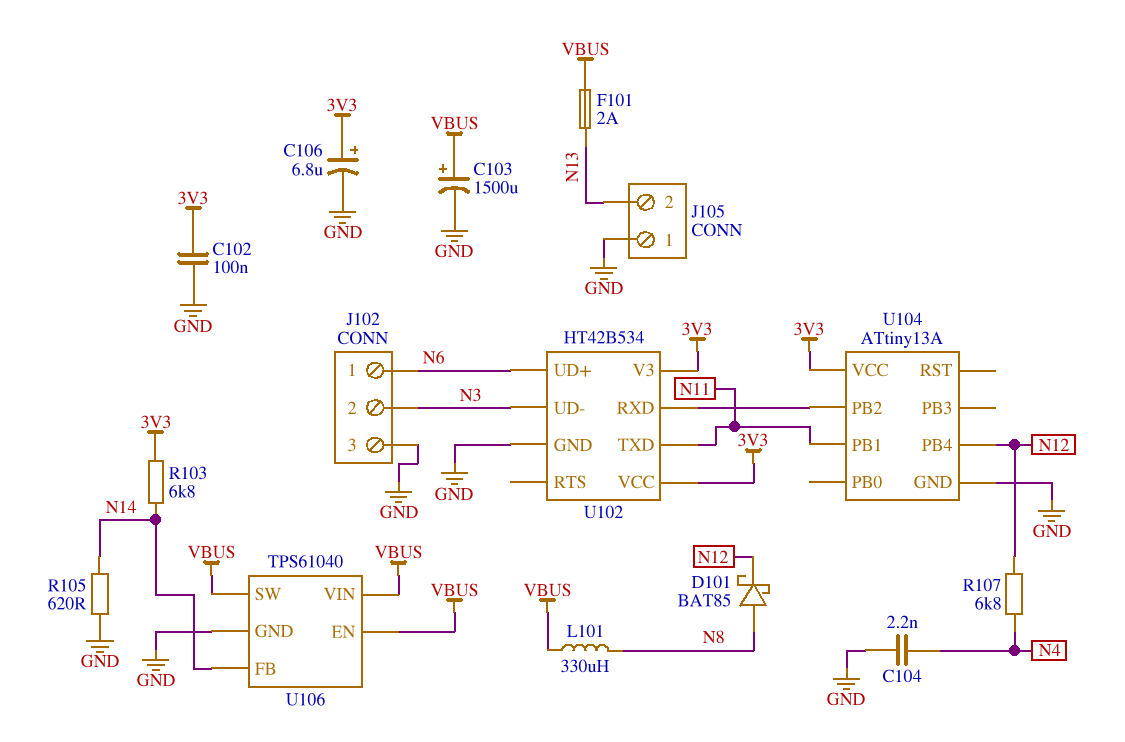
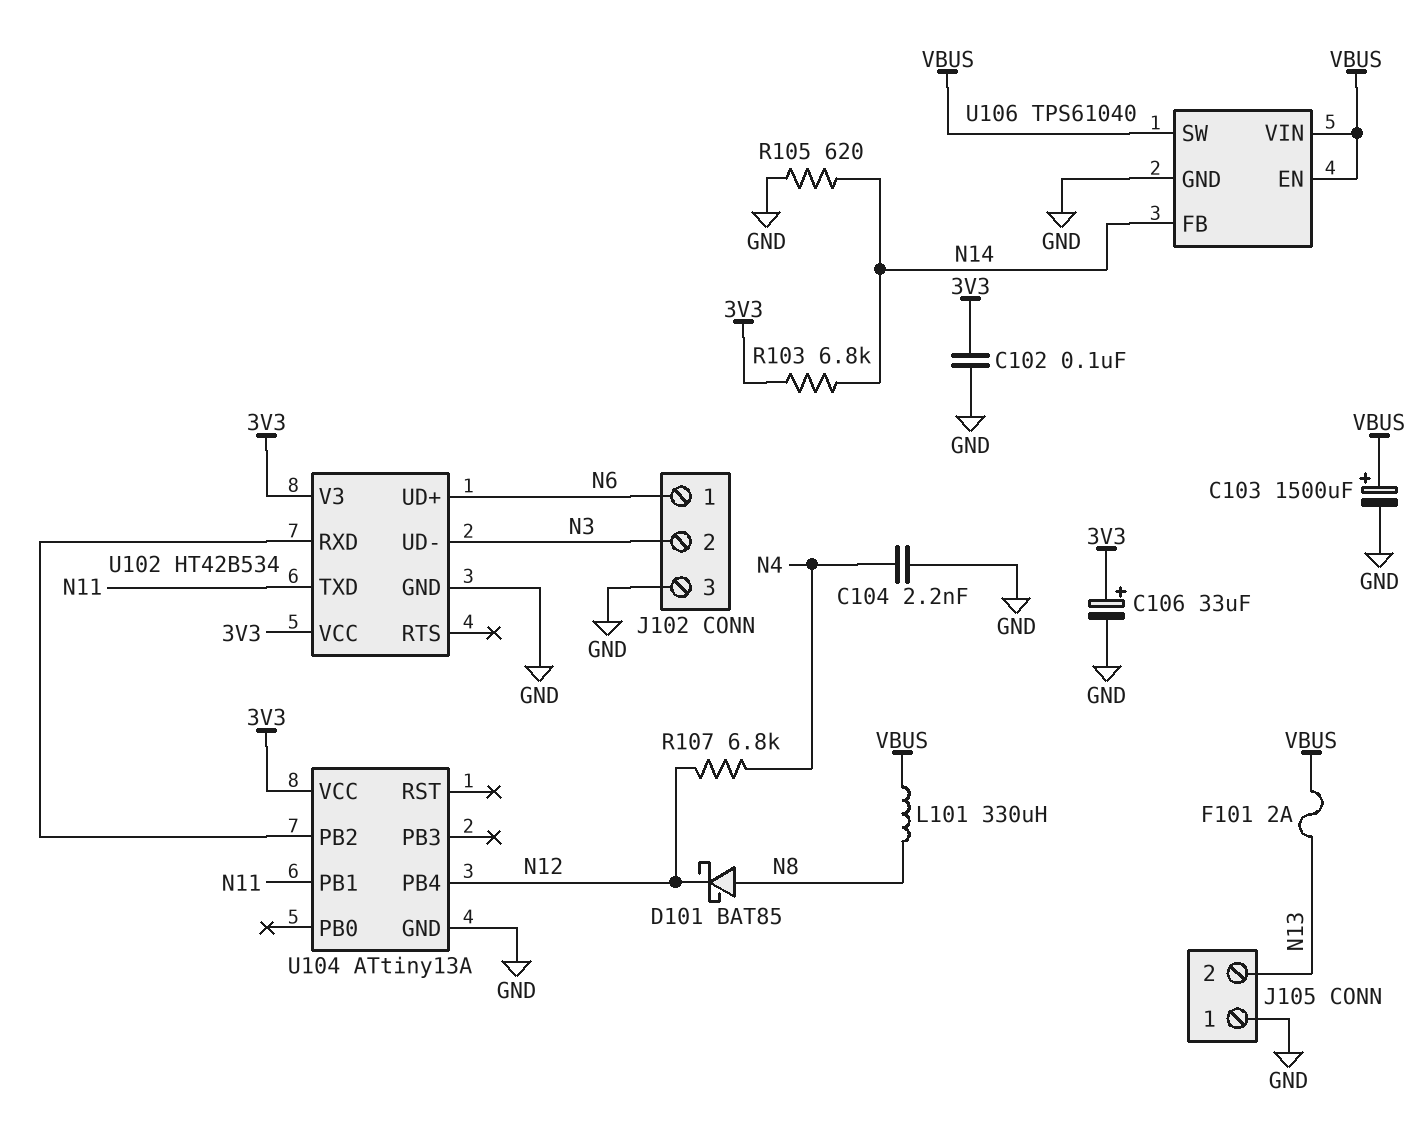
C106: 6.8uF (plus 3V3, minus GND) -> 33uF (plus 3V3, minus GND)

